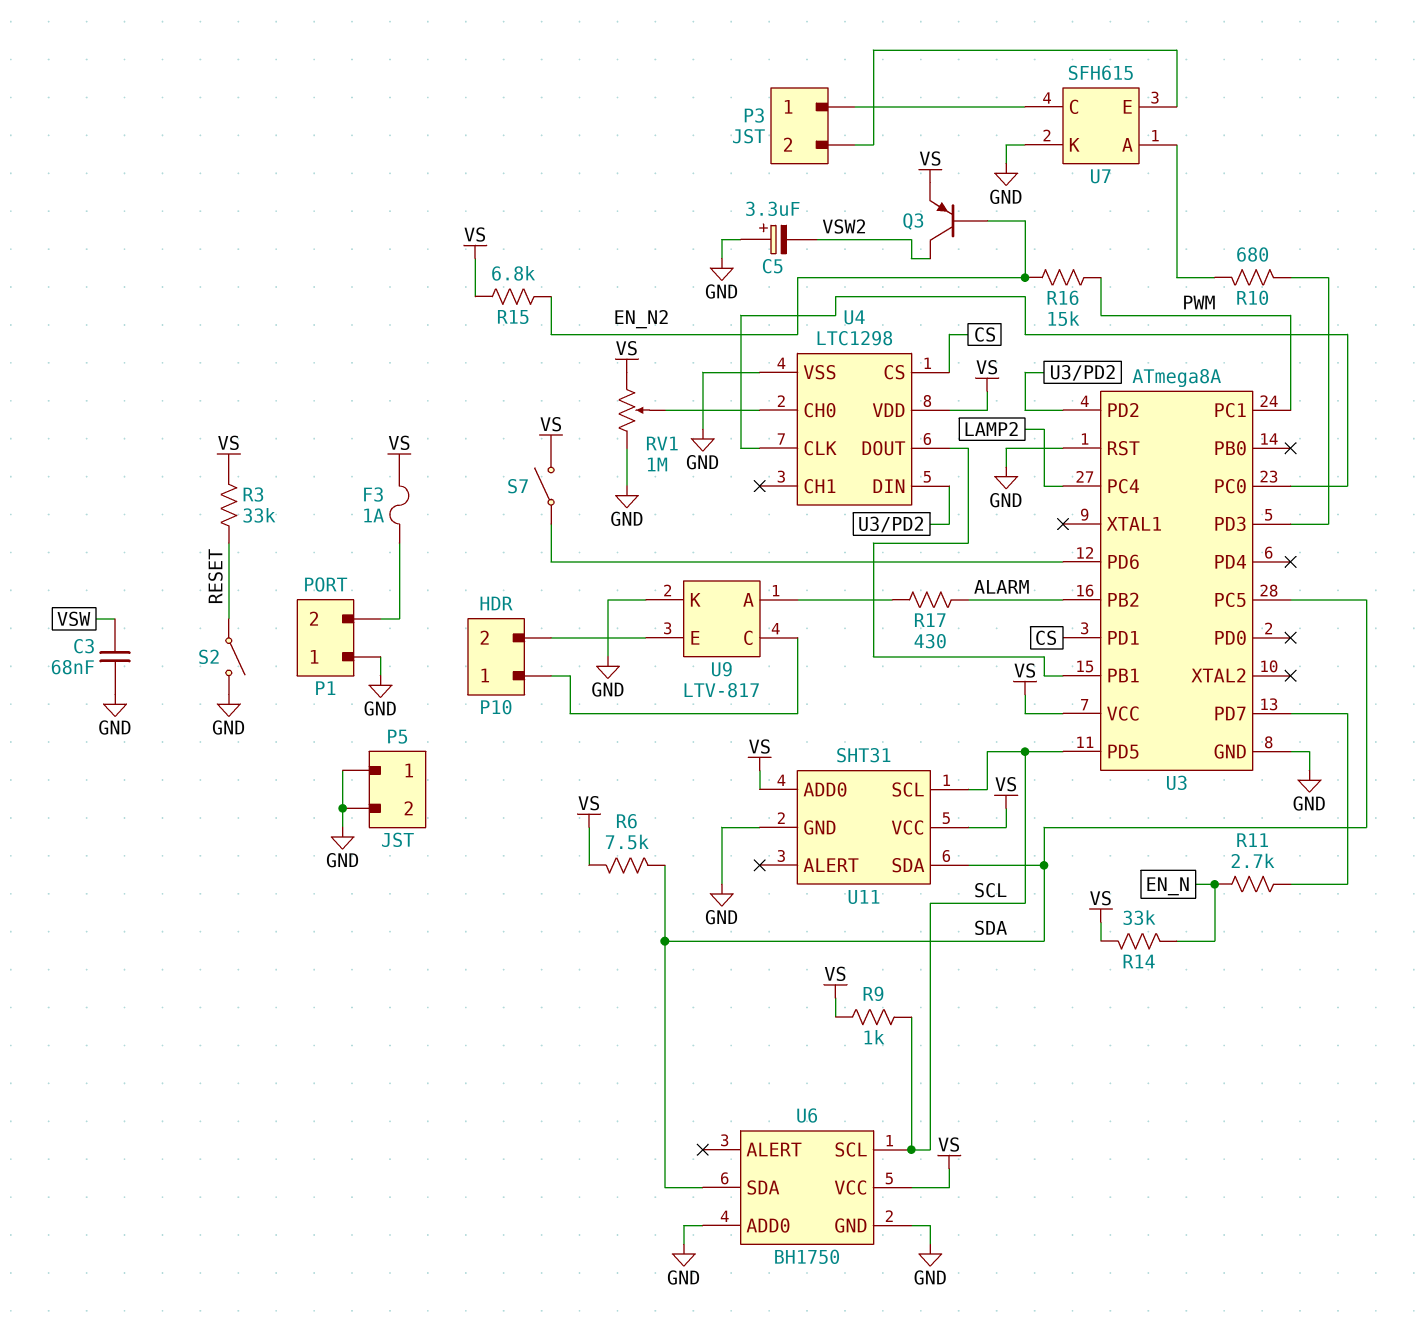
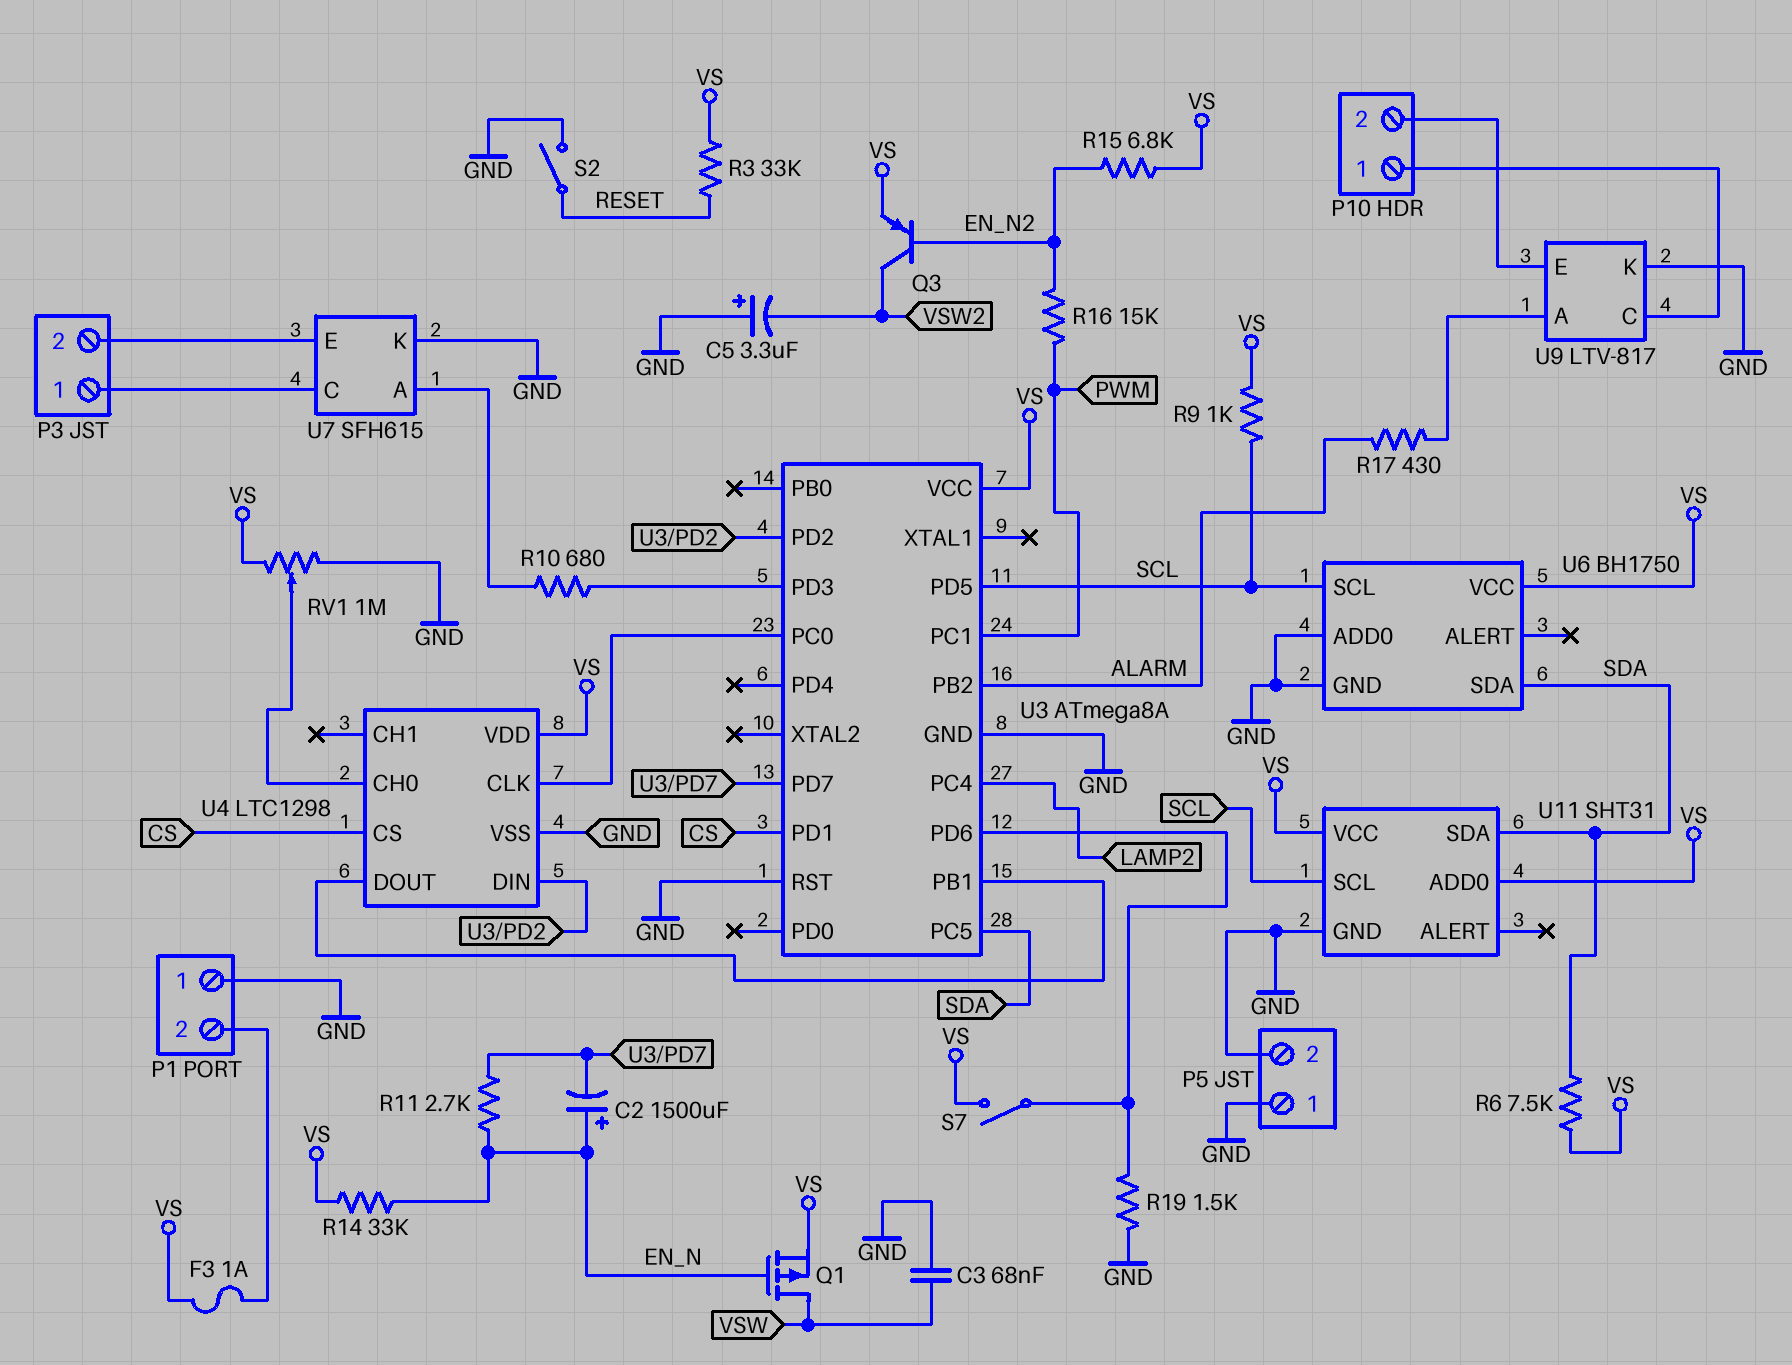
C2: none -> 1500uF (plus EN_N, minus U3/PD7)
Q1: none -> PMOS (G EN_N, D VSW, S VS)
R19: none -> 1.5k (GND, U3/PD6)

